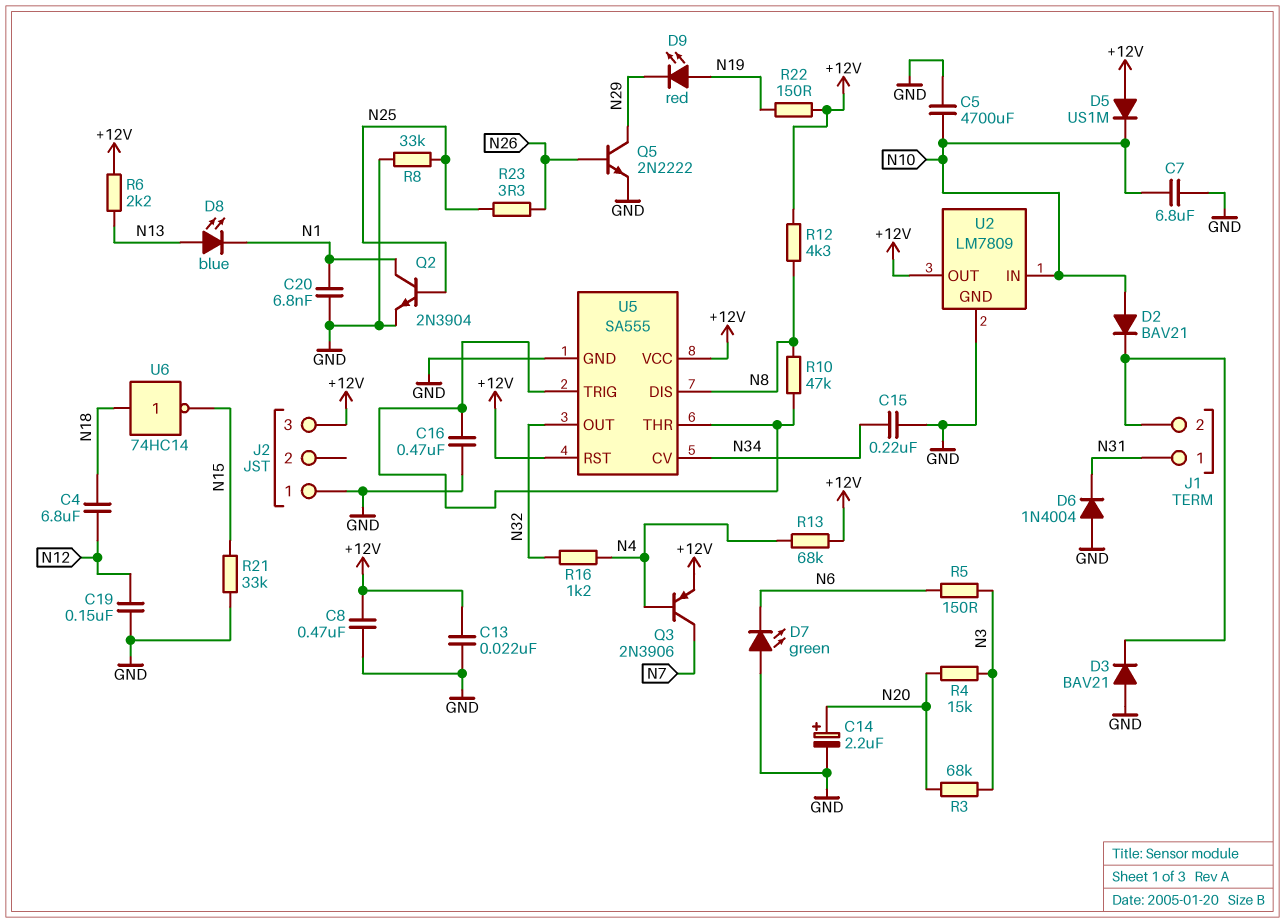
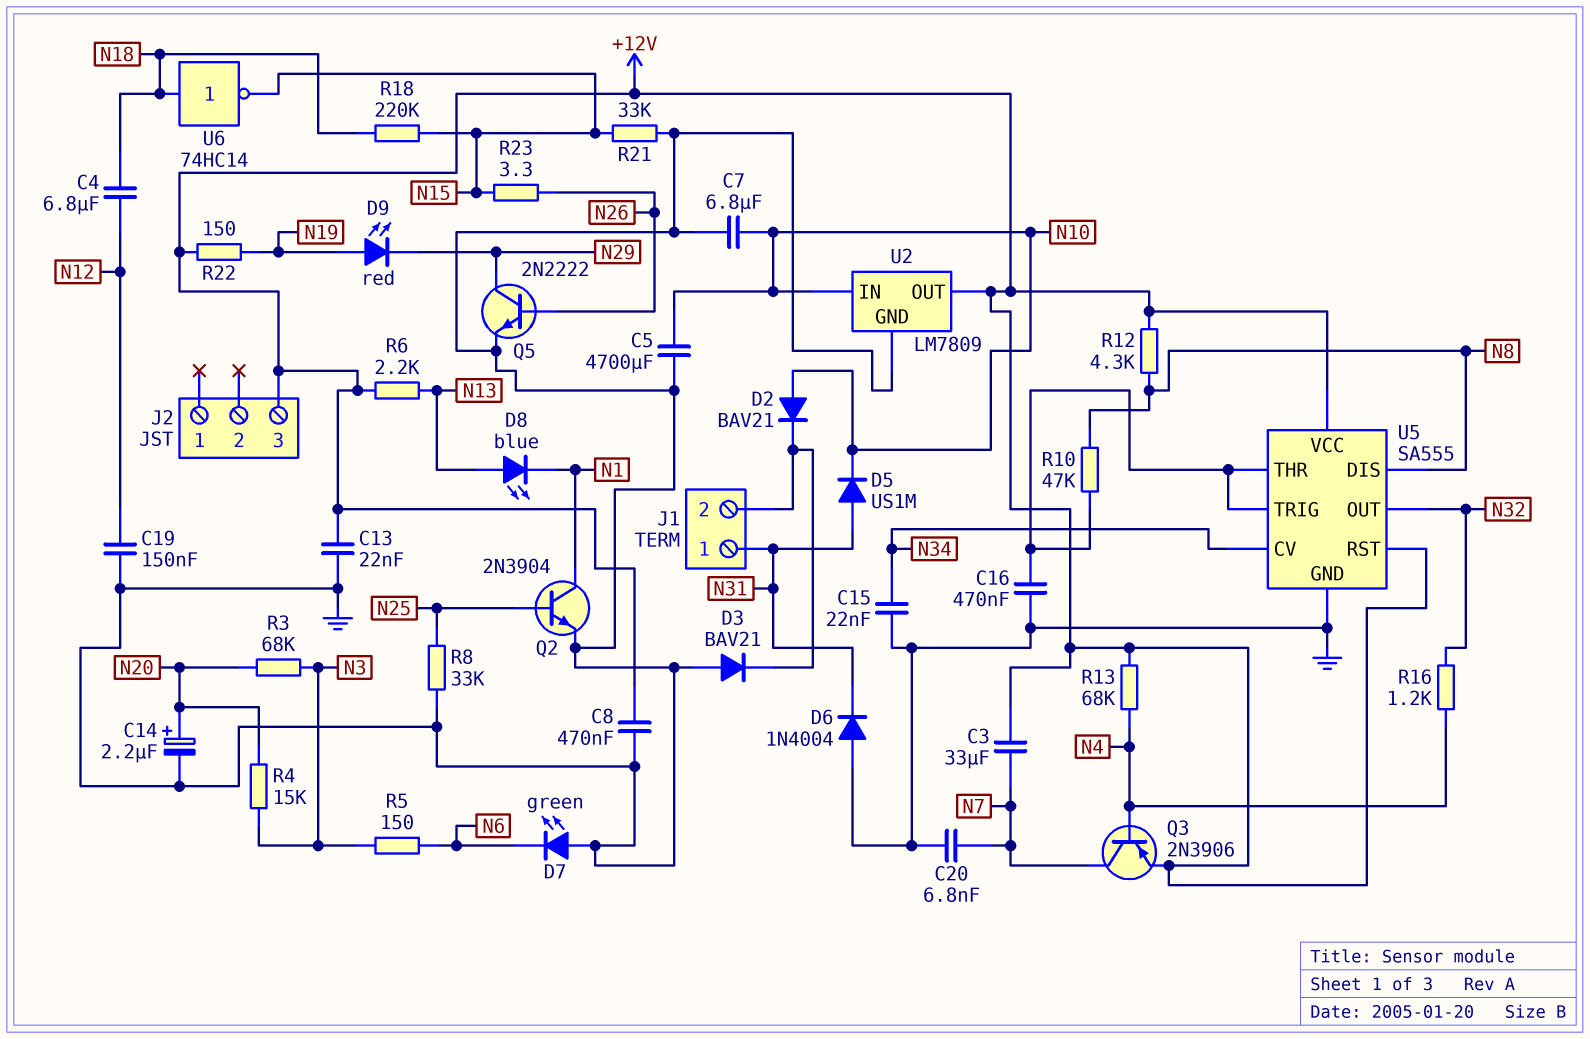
C3: none -> 33uF (+12V, N7)
C15: 220nF (GND, N34) -> 22nF (GND, N34)
C20: 6.8nF (GND, N1) -> 6.8nF (GND, N7)
D5: diode US1M (A +12V, K N10) -> diode US1M (A N31, K N10)
J2 pin 1: GND -> none
R18: none -> 220k (N15, N18)
R23: 3.3 (N25, N26) -> 3.3 (N15, N26)

